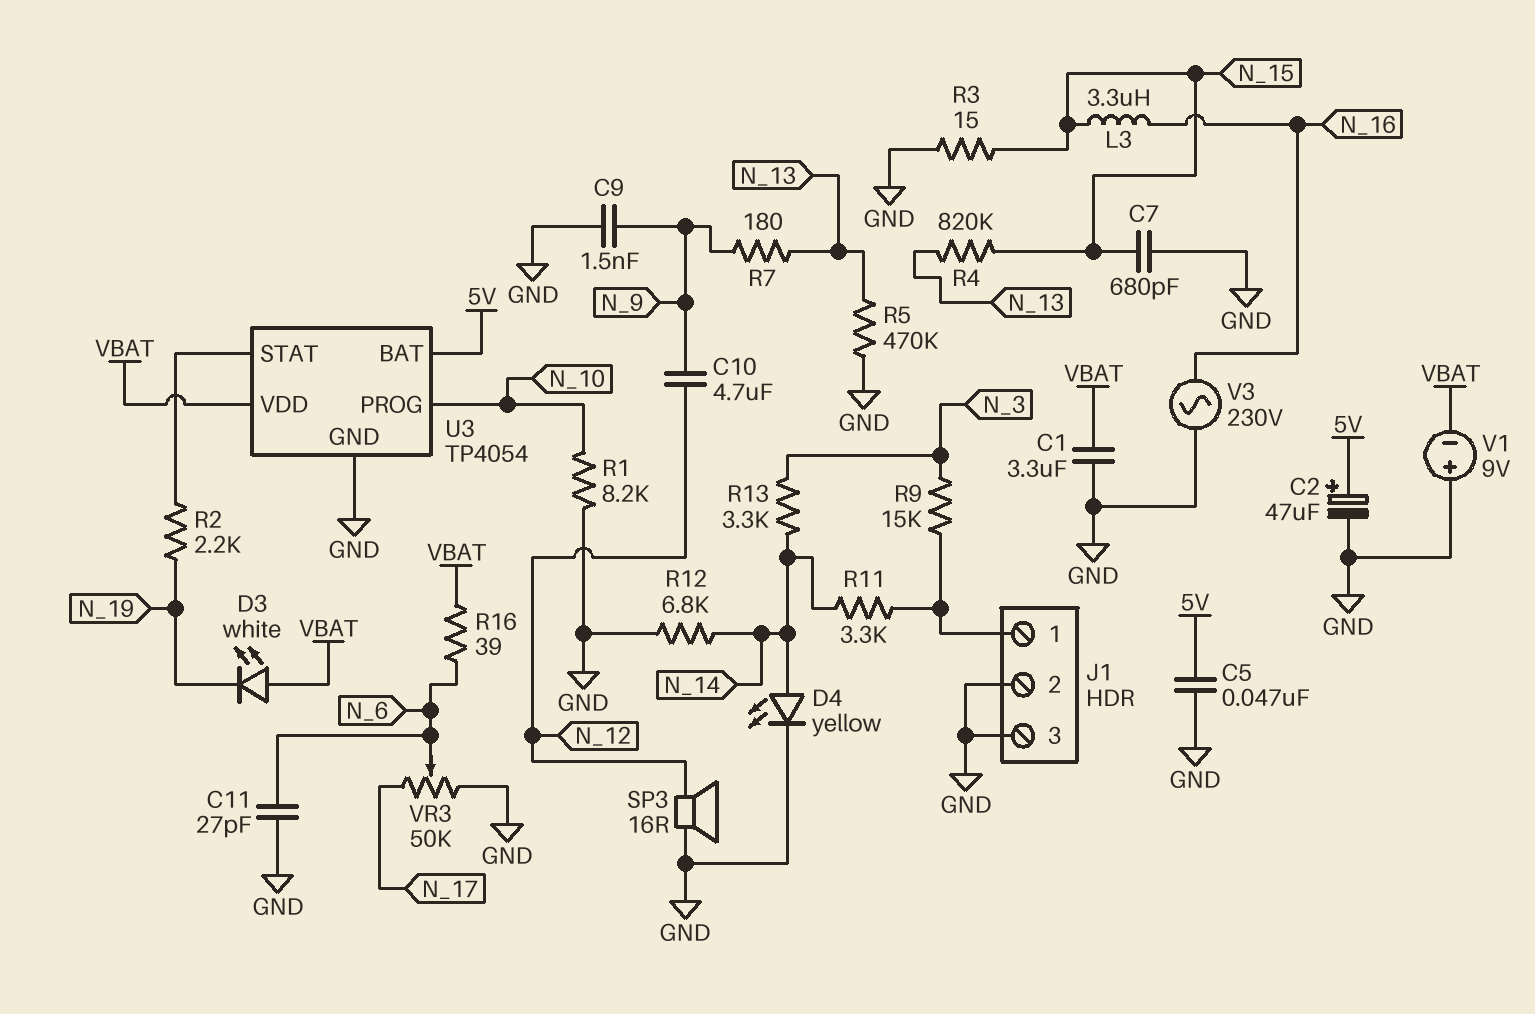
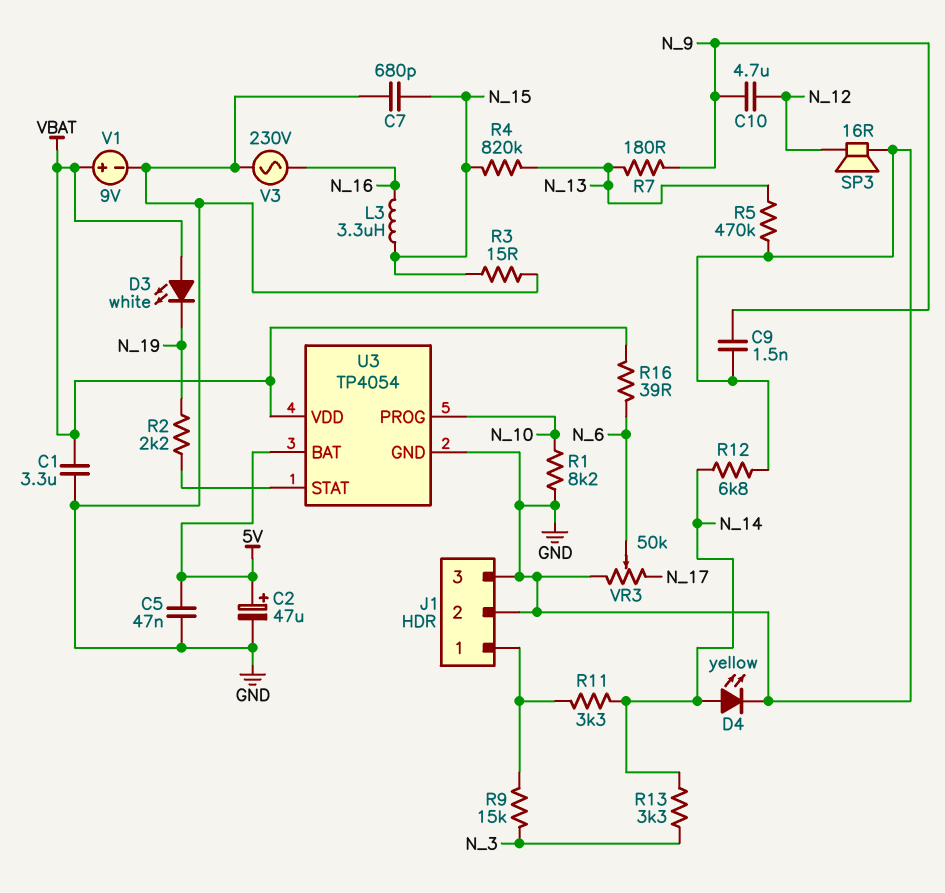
C11: 27pF (GND, N_6) -> none
V1: 9V (plus GND, minus VBAT) -> 9V (plus VBAT, minus GND)

